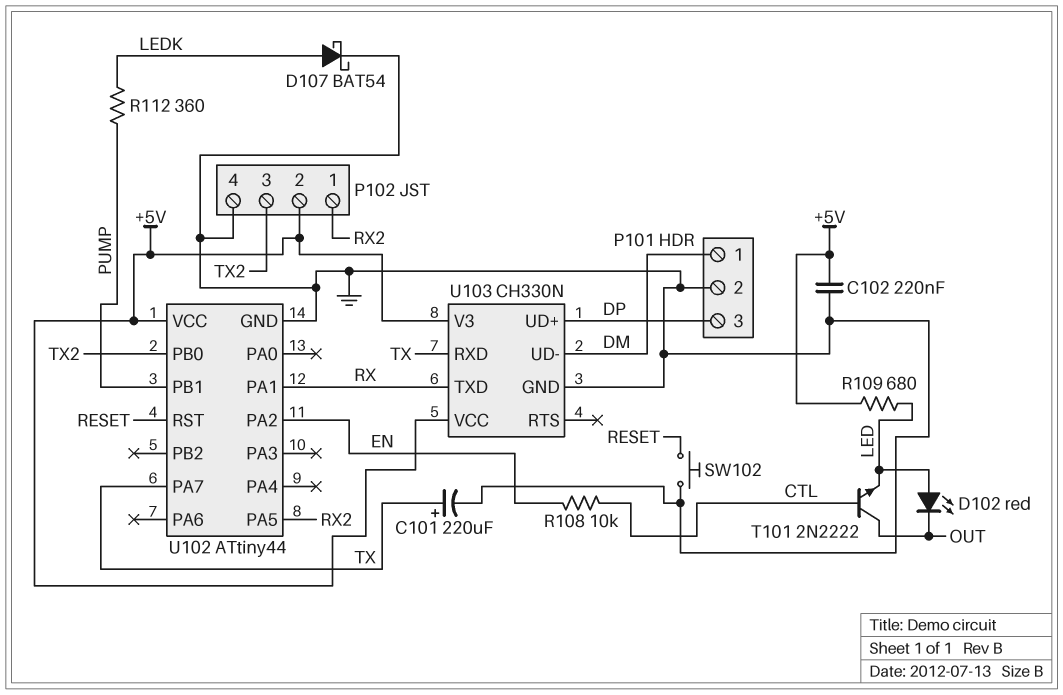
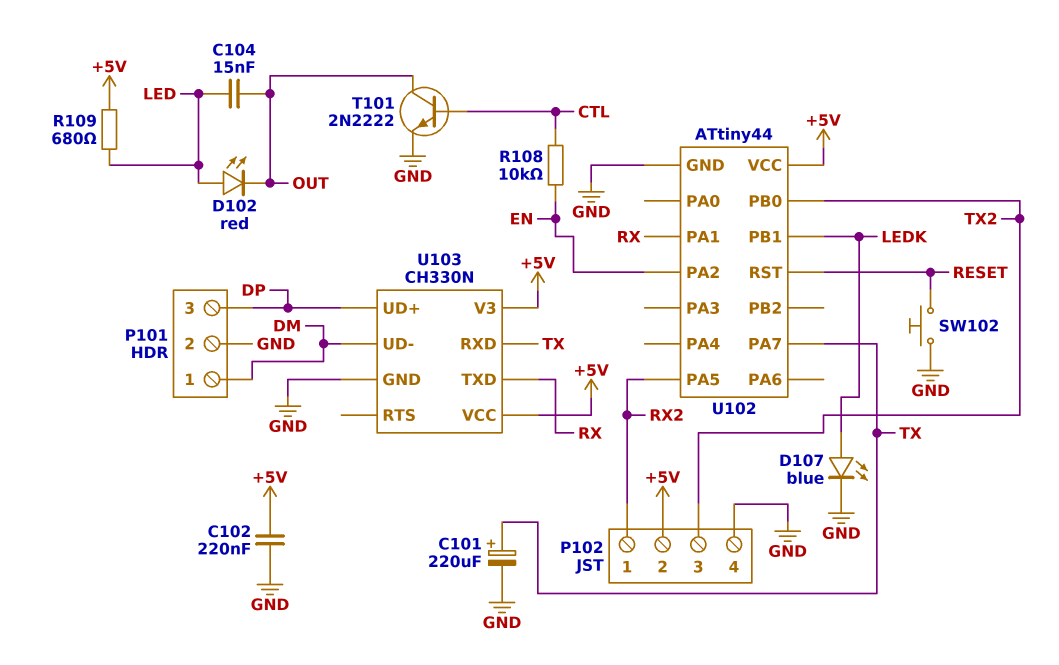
C104: none -> 15nF (LED, OUT)
D107: schottky BAT54 (A LEDK, K GND) -> LED blue (A LEDK, K GND)
R112: 360 (LEDK, PUMP) -> none
T101: NPN 2N2222 (B CTL, C OUT, E LED) -> NPN 2N2222 (B CTL, C OUT, E GND)
U102 pin PB1: PUMP -> LEDK

